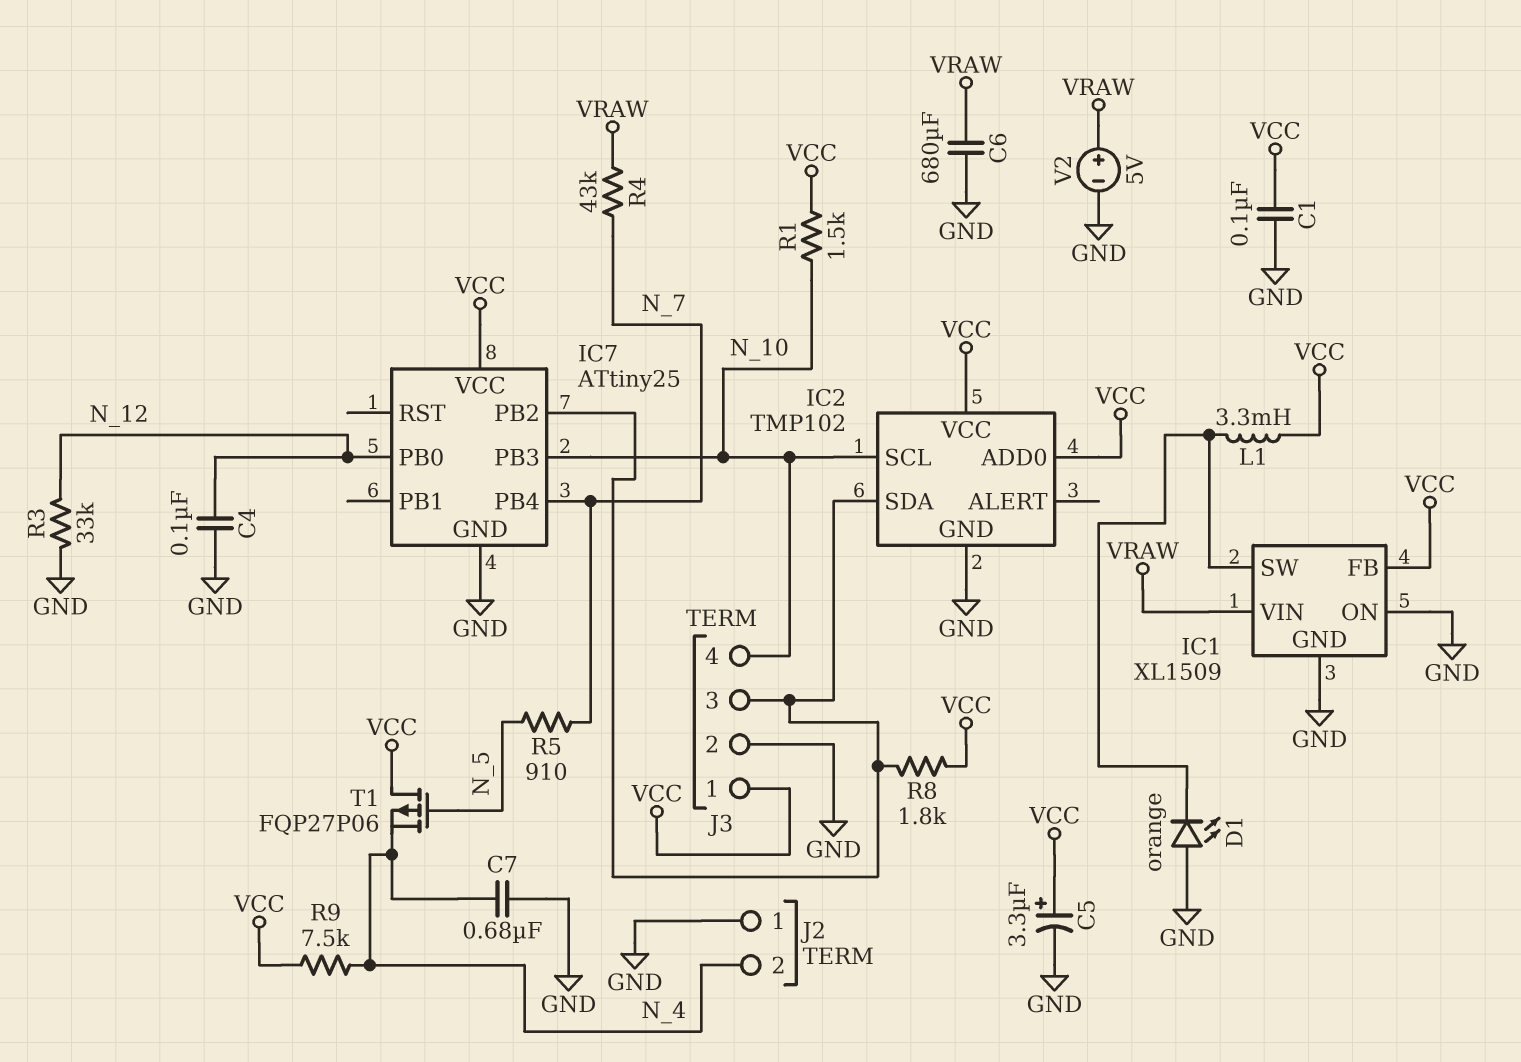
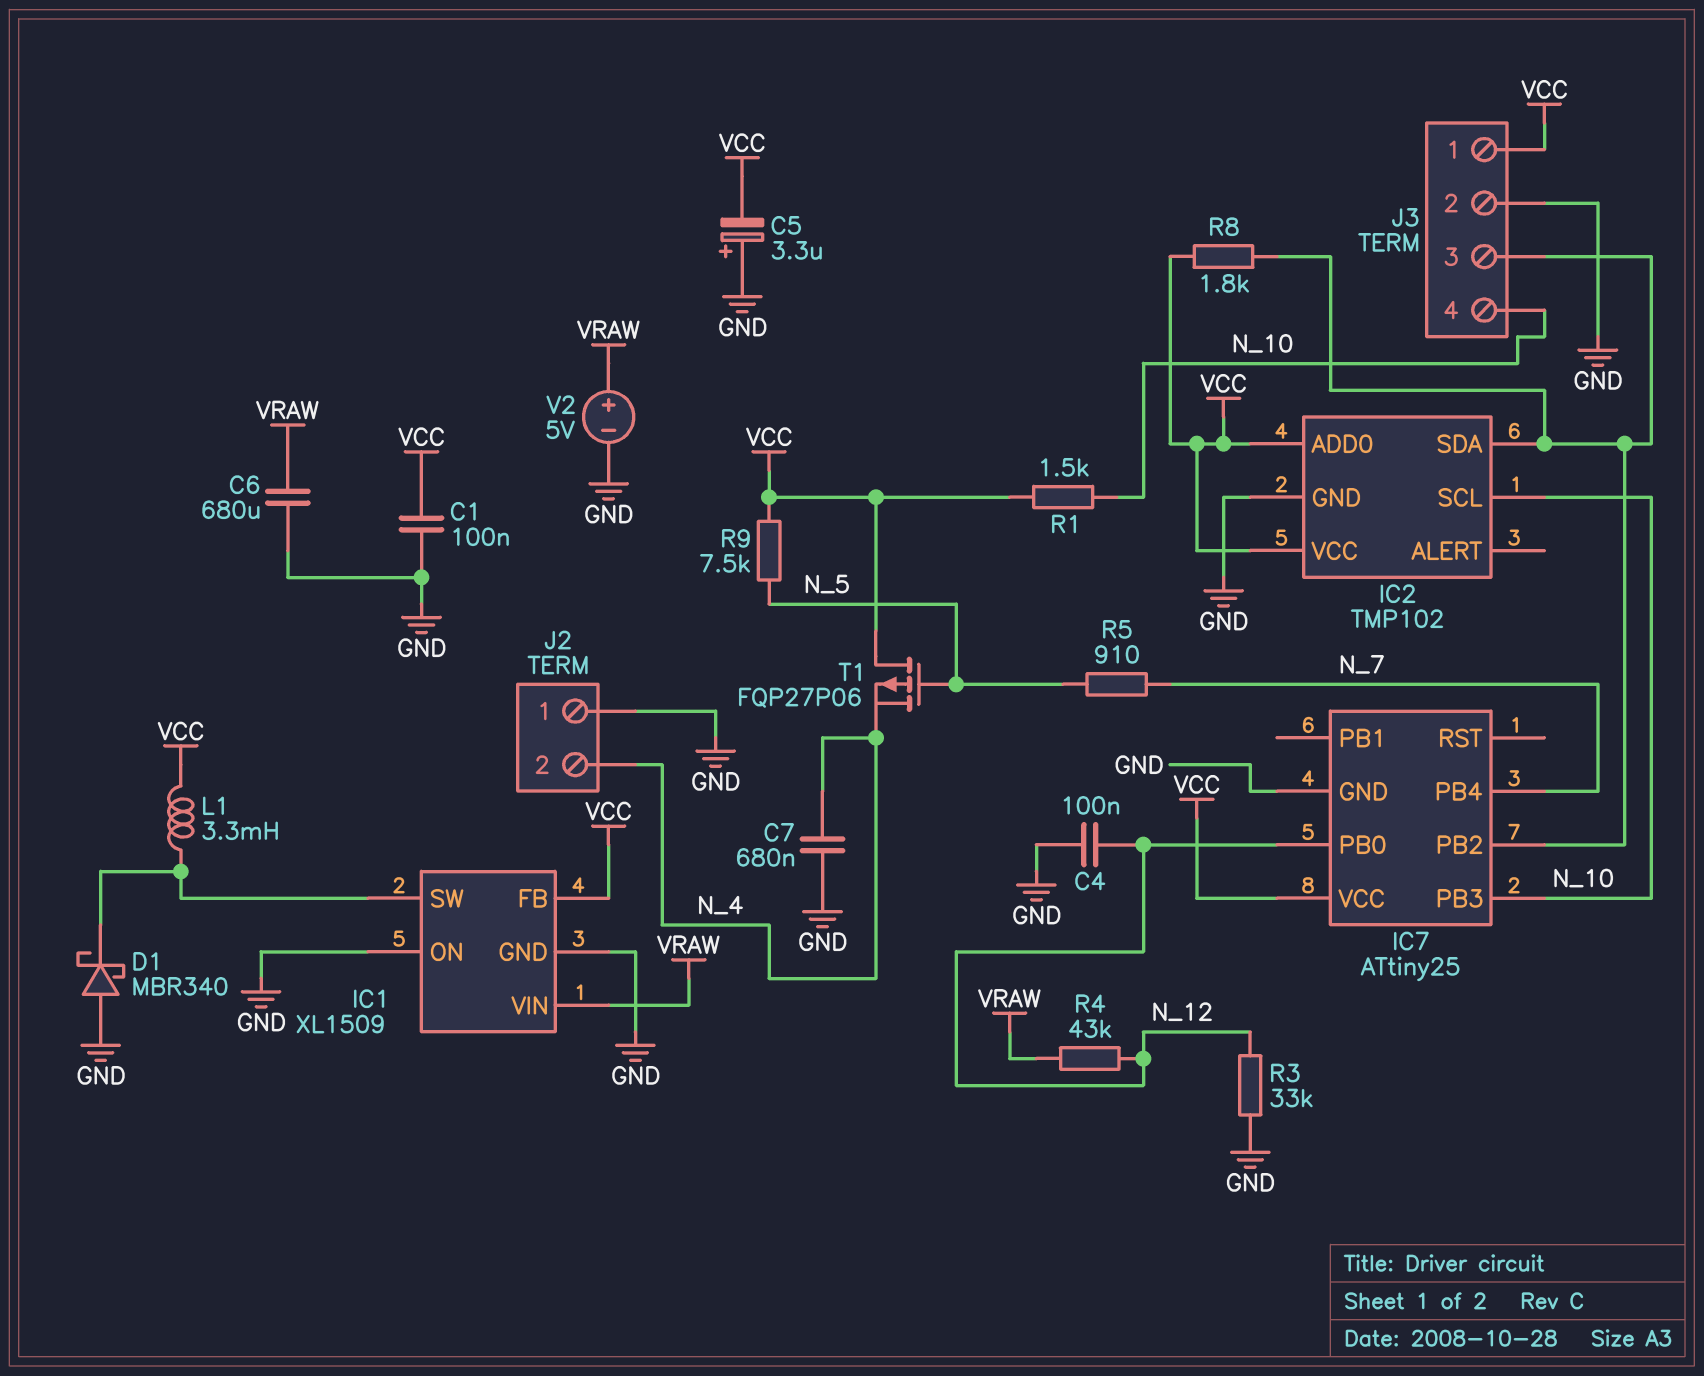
C5: 3.3uF (plus VCC, minus GND) -> 3.3uF (plus GND, minus VCC)
D1: LED orange (A GND, K IC1/SW) -> schottky MBR340 (A GND, K IC1/SW)
R4: 43k (N_7, VRAW) -> 43k (N_12, VRAW)
R9: 7.5k (N_4, VCC) -> 7.5k (N_5, VCC)

